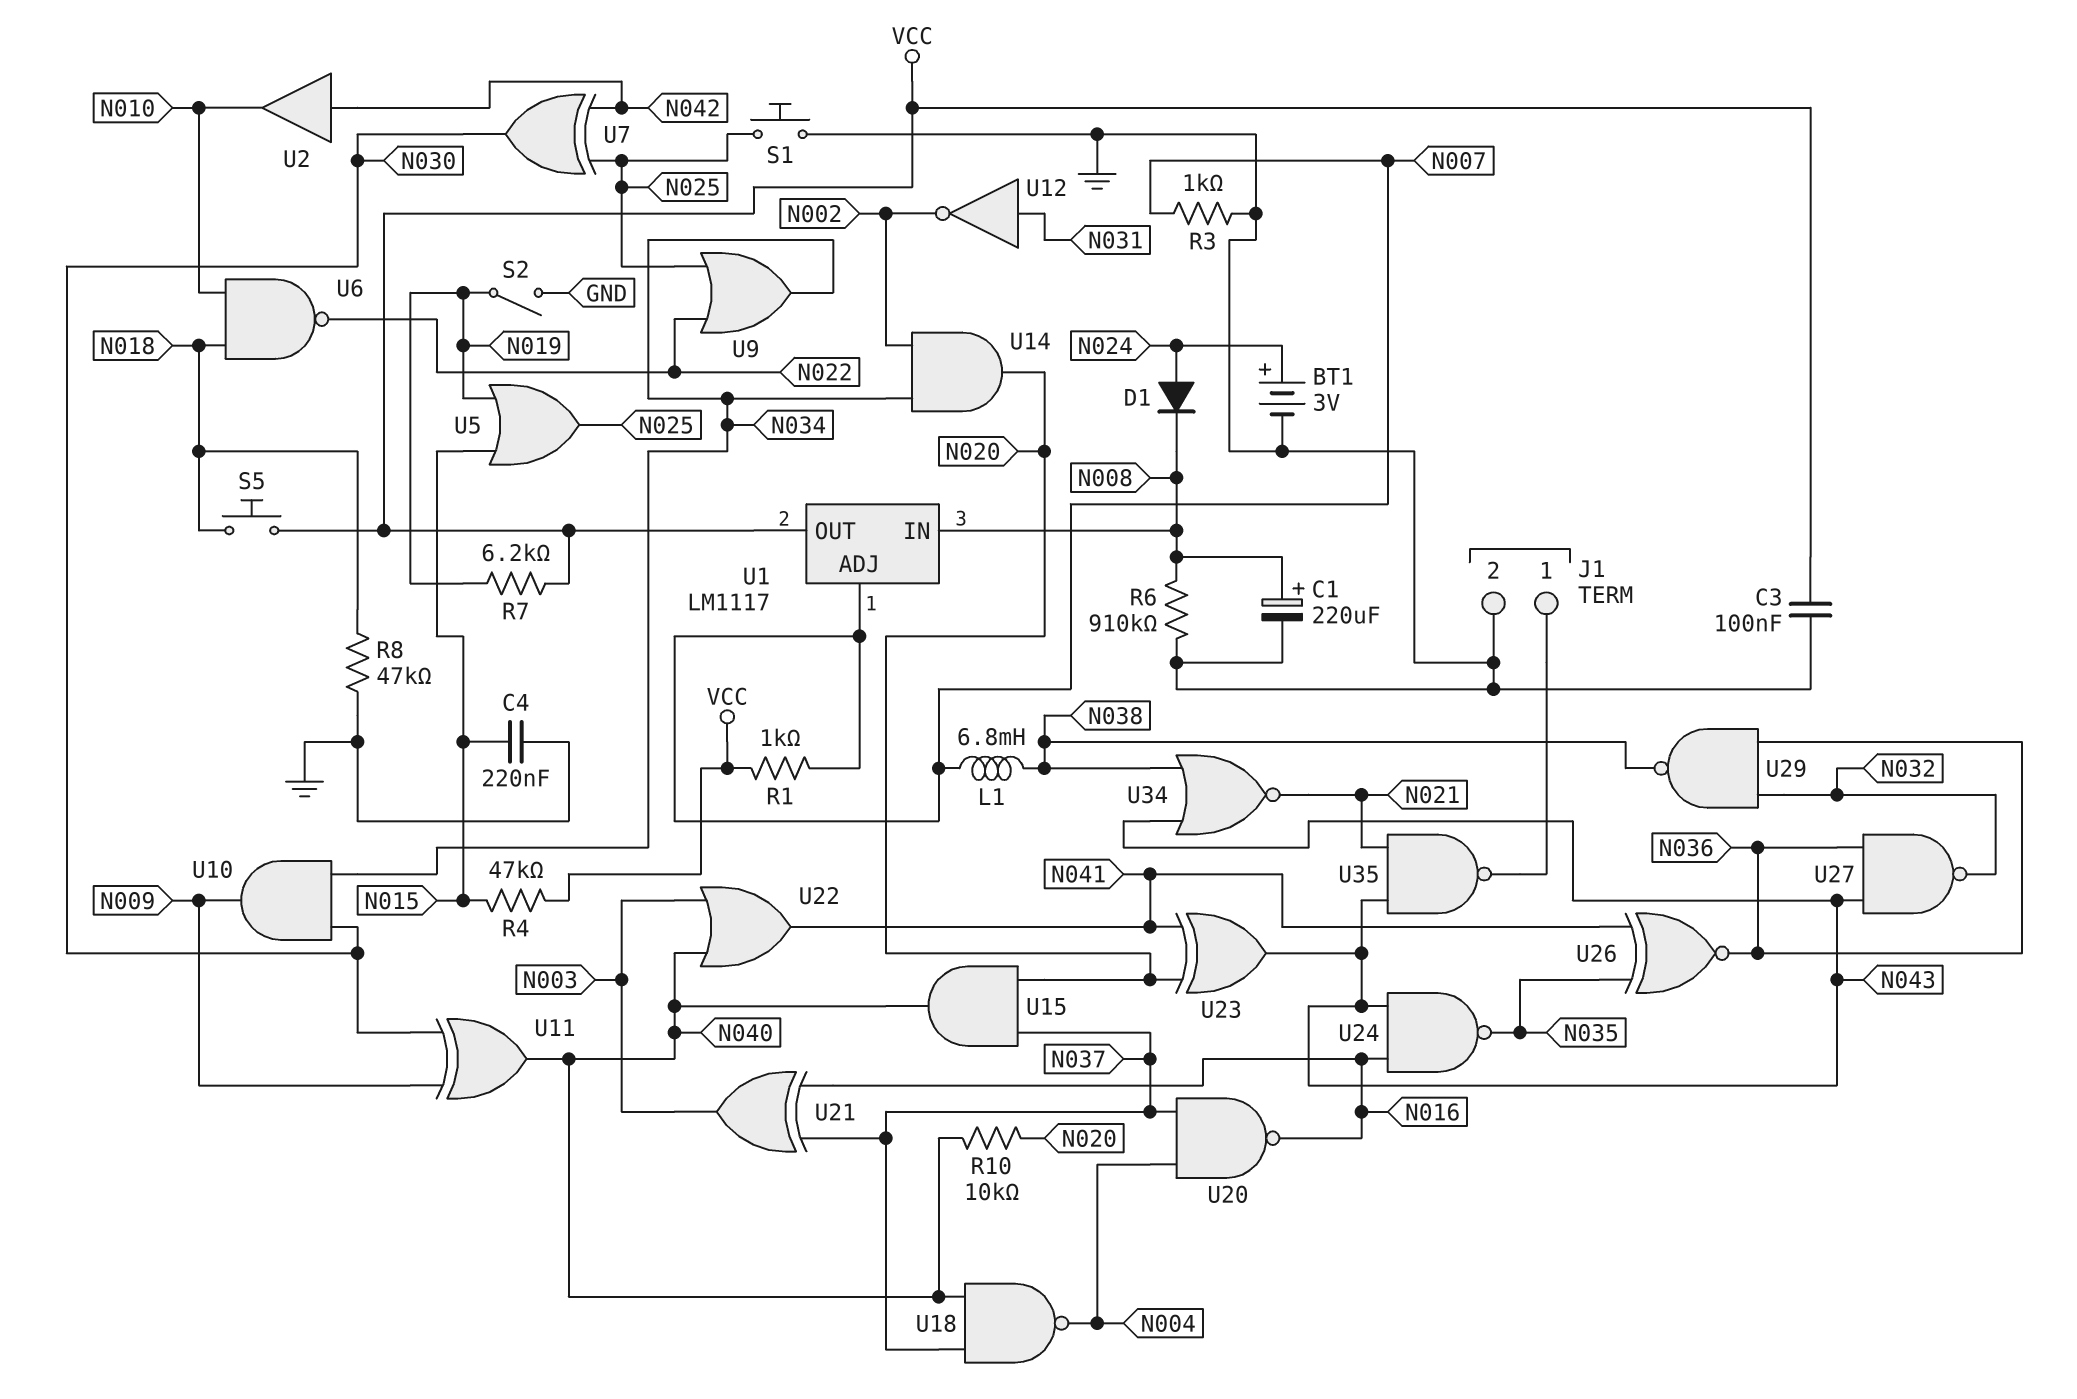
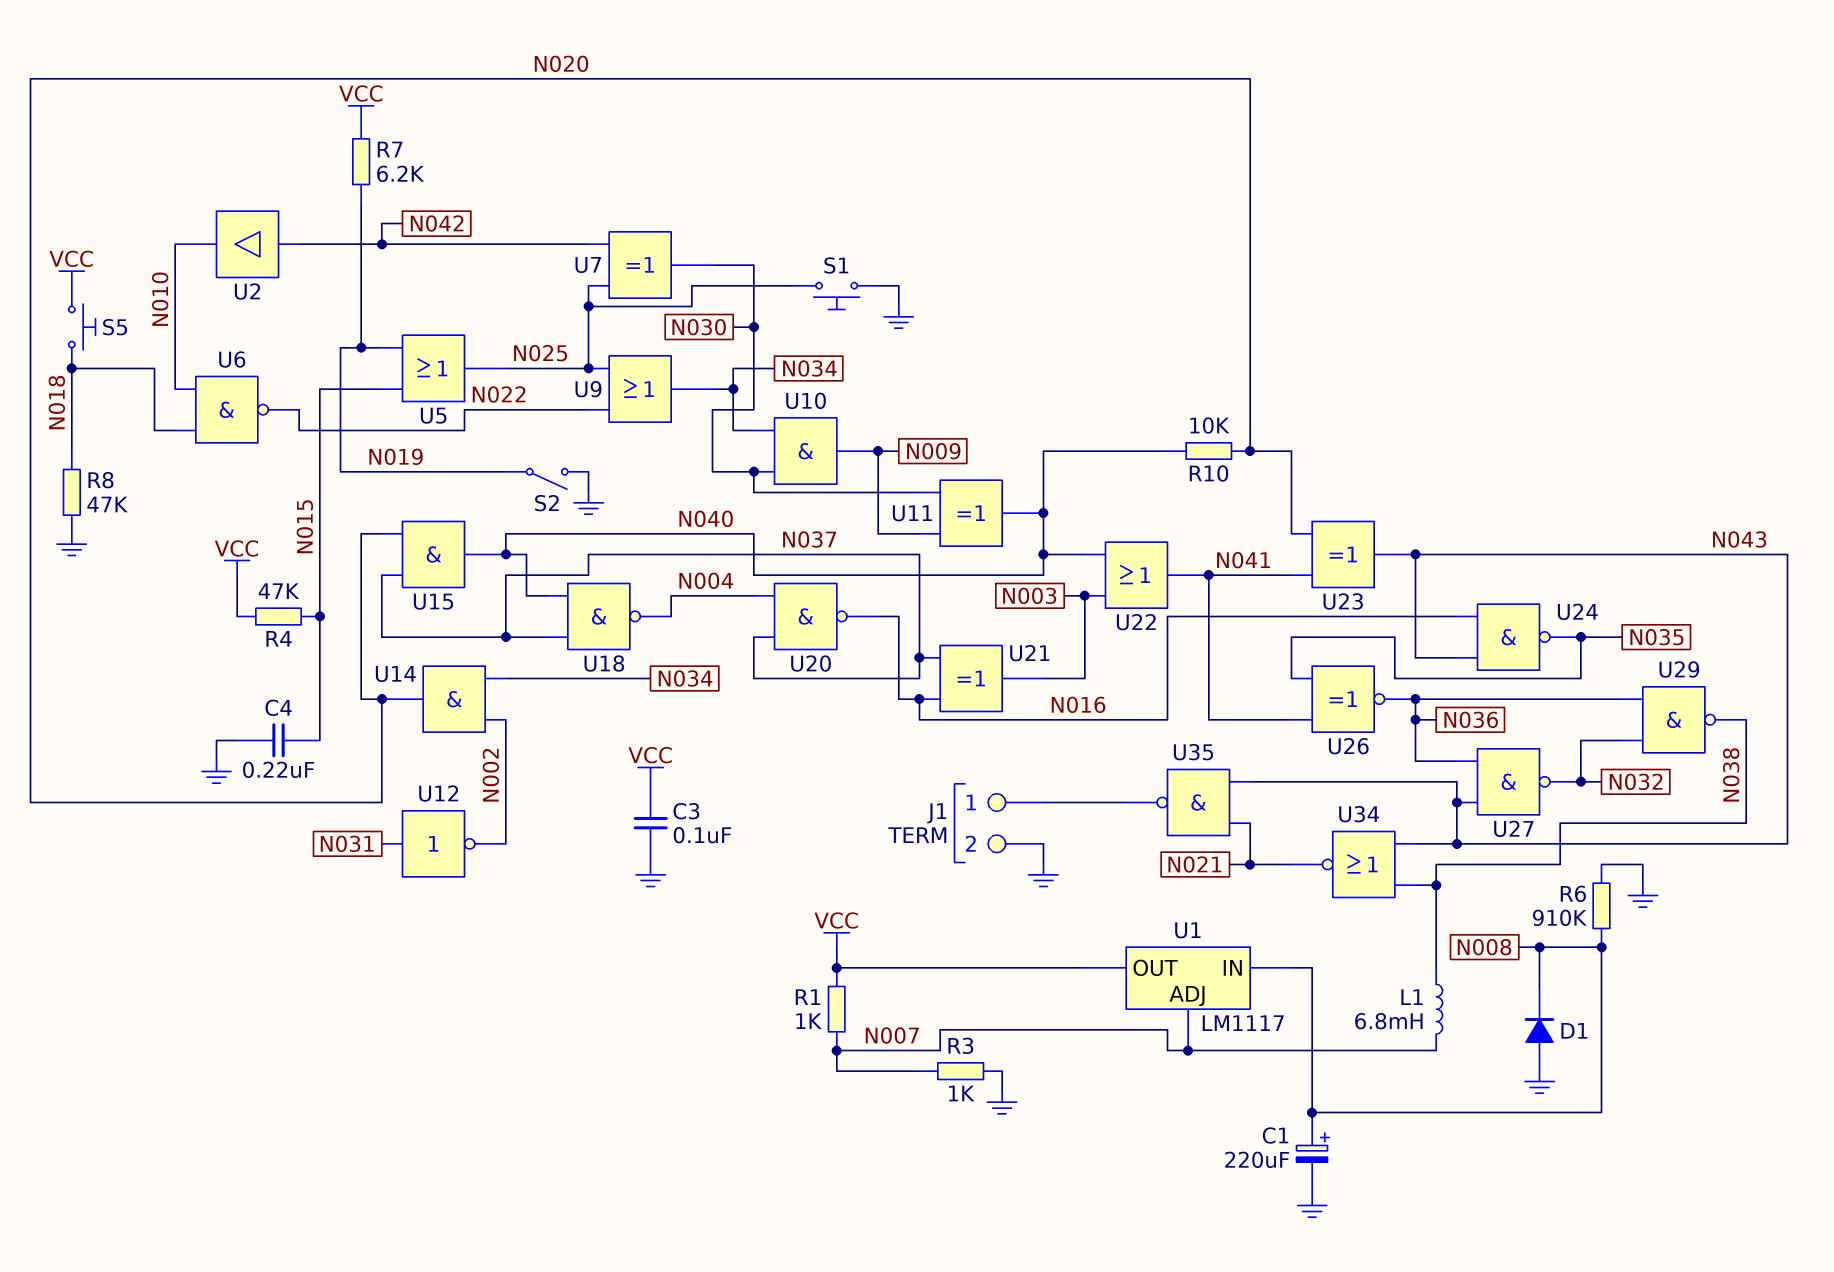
BT1: 3V (plus N024, minus GND) -> none
D1: diode (A N024, K N008) -> diode (A GND, K N008)

